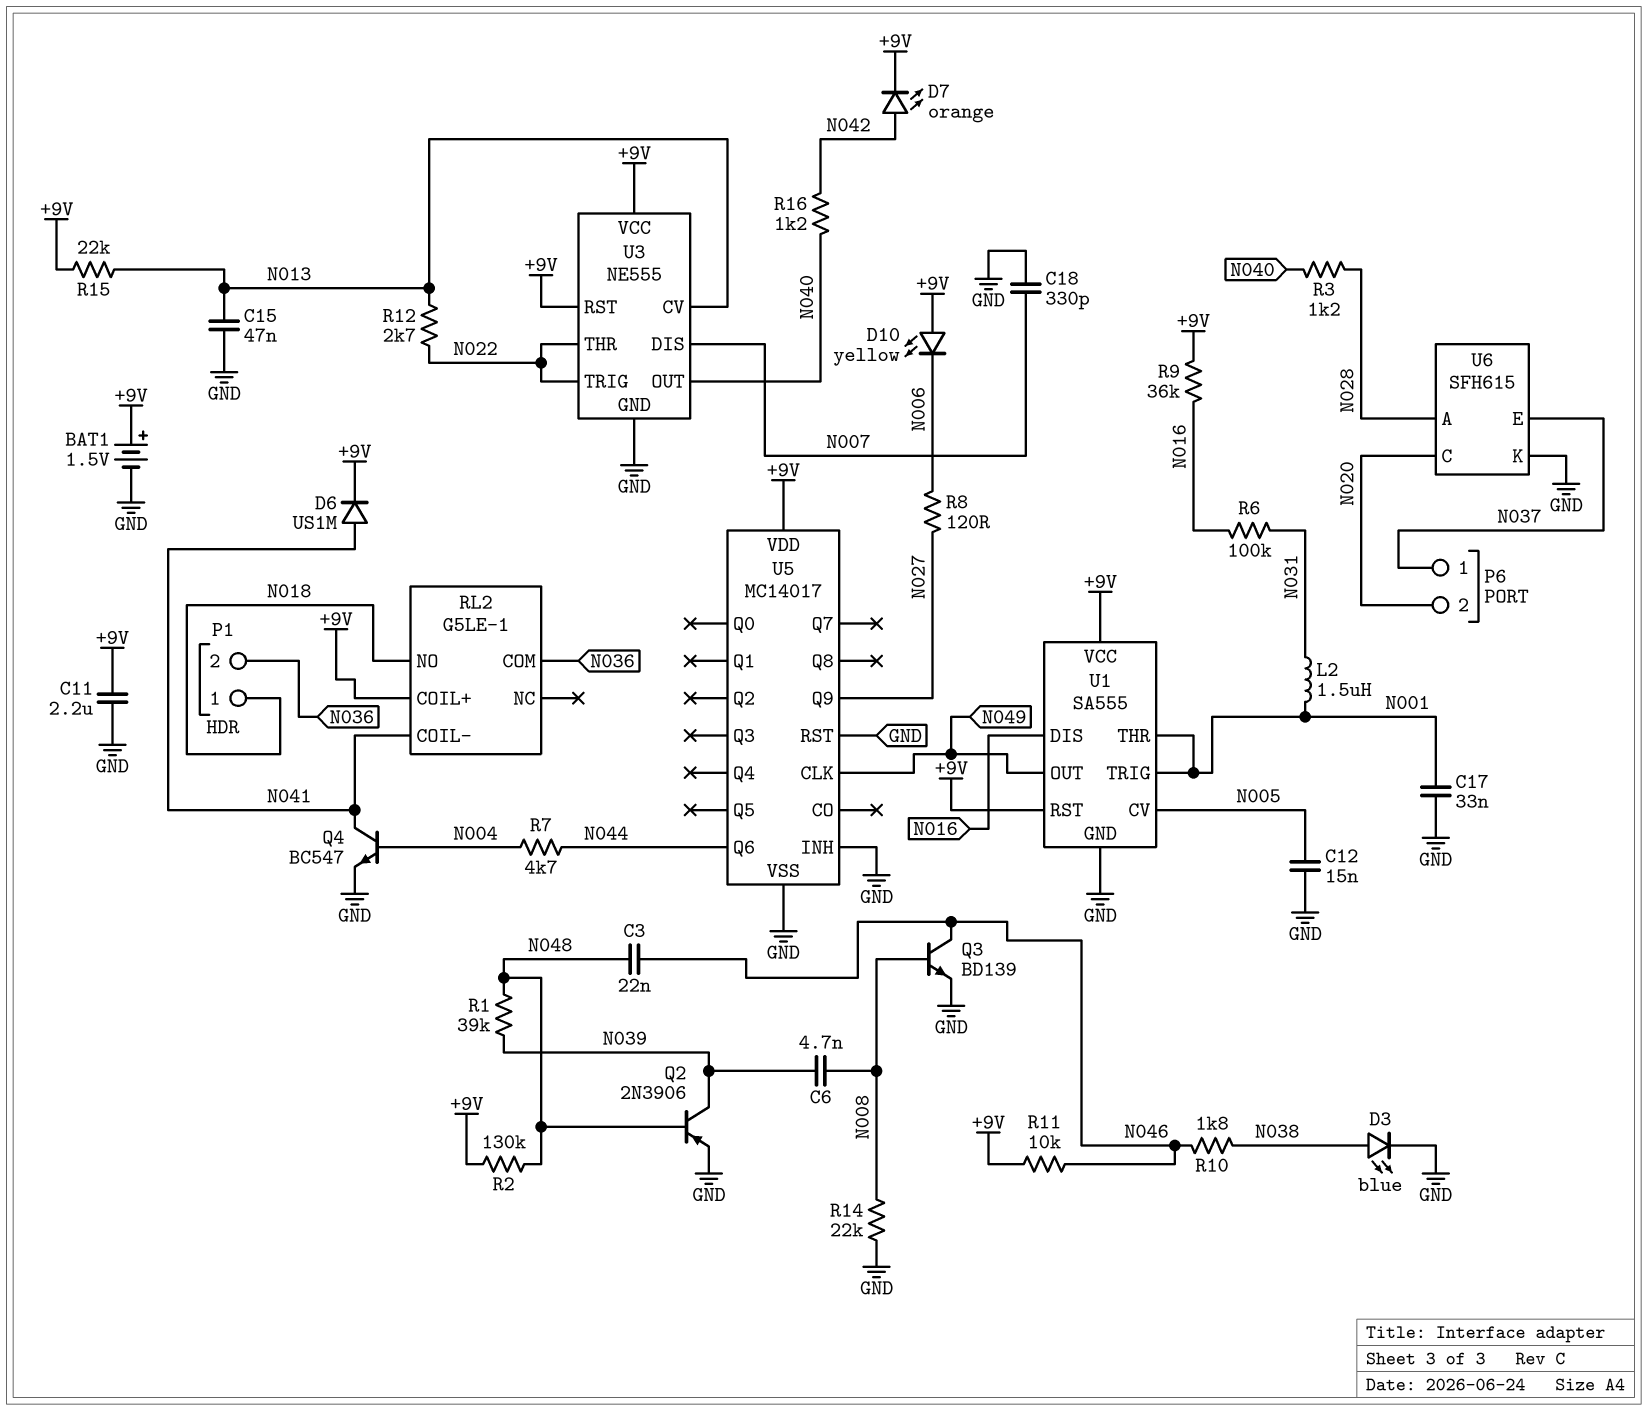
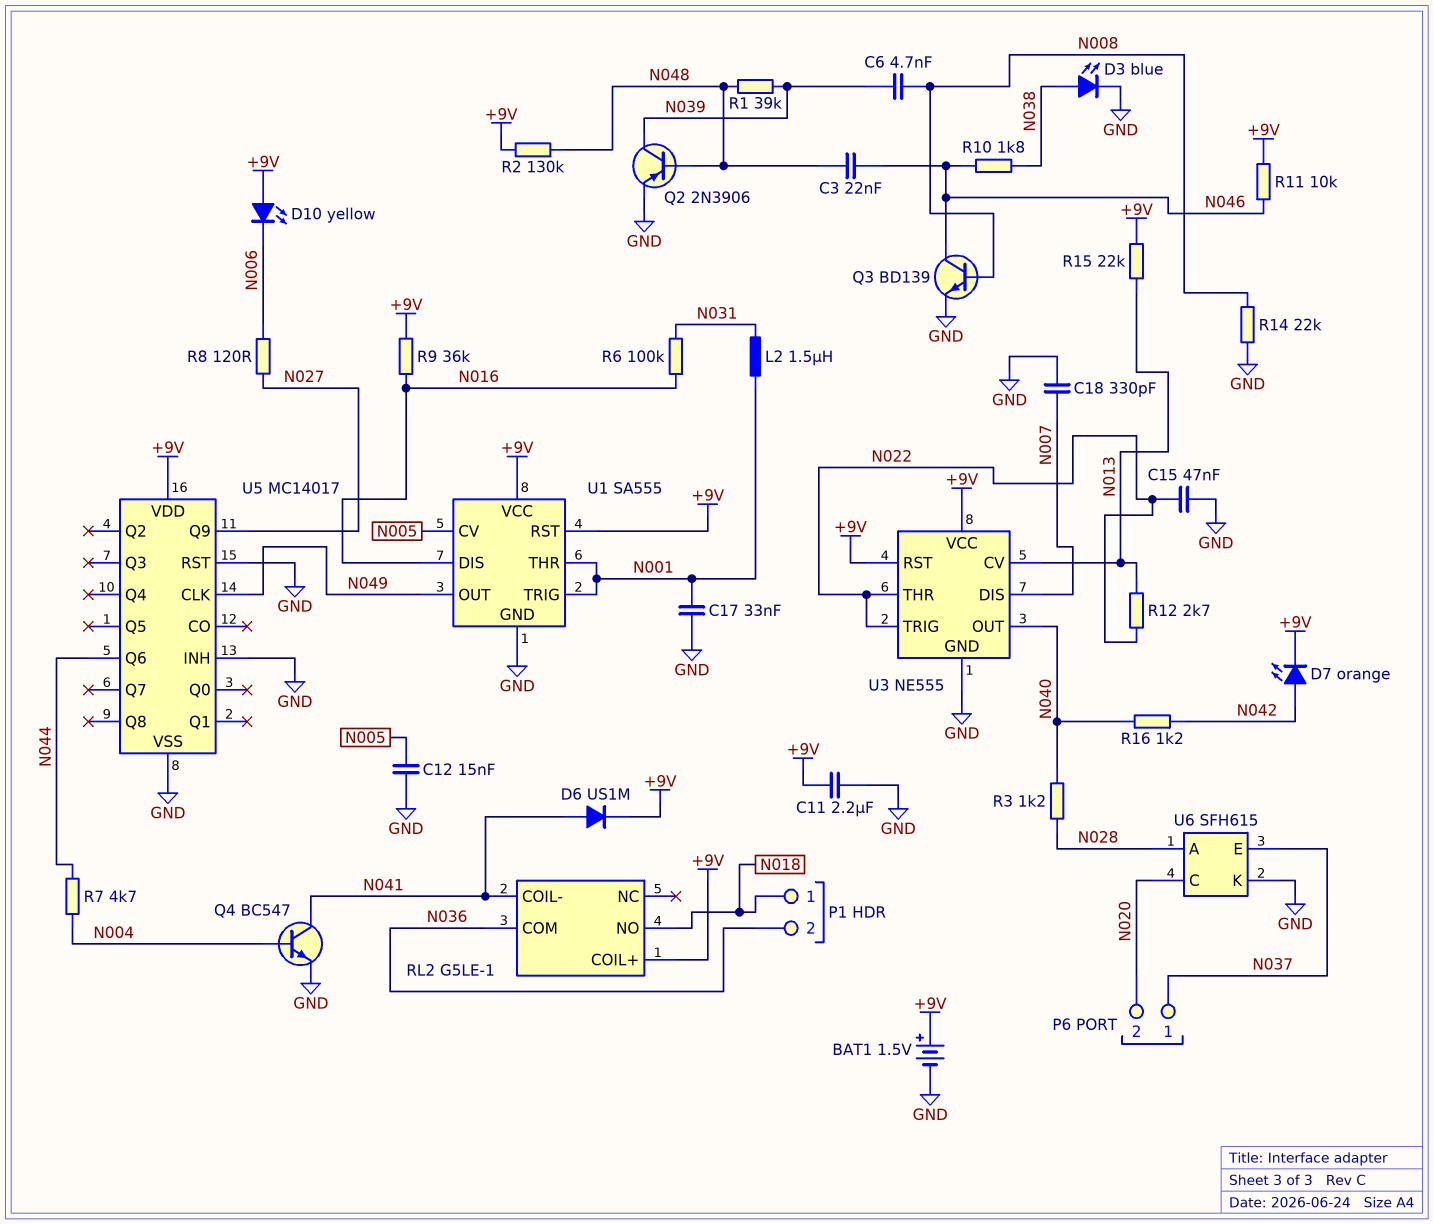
C15: 47nF (GND, N013) -> 47nF (GND, N022)

